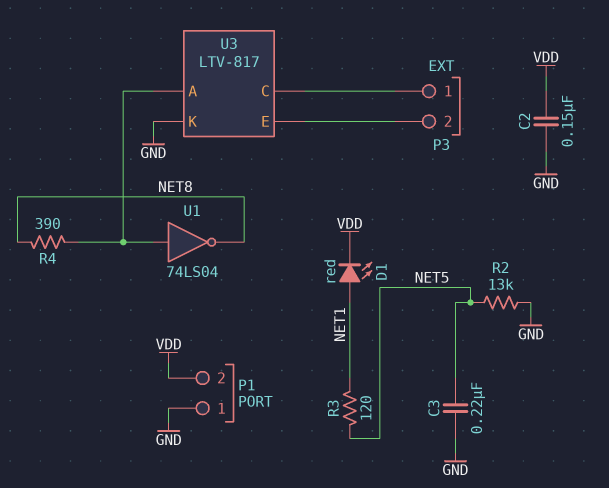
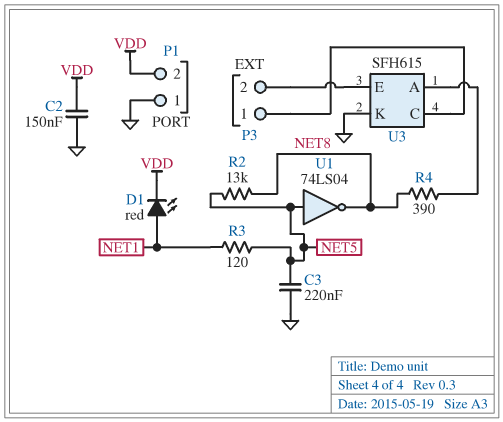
R2: 13k (GND, NET5) -> 13k (NET5, NET8)
U1: NOT 74LS04 (in U3/A, out NET8) -> NOT 74LS04 (in NET5, out NET8)
U3: LTV-817 -> SFH615

